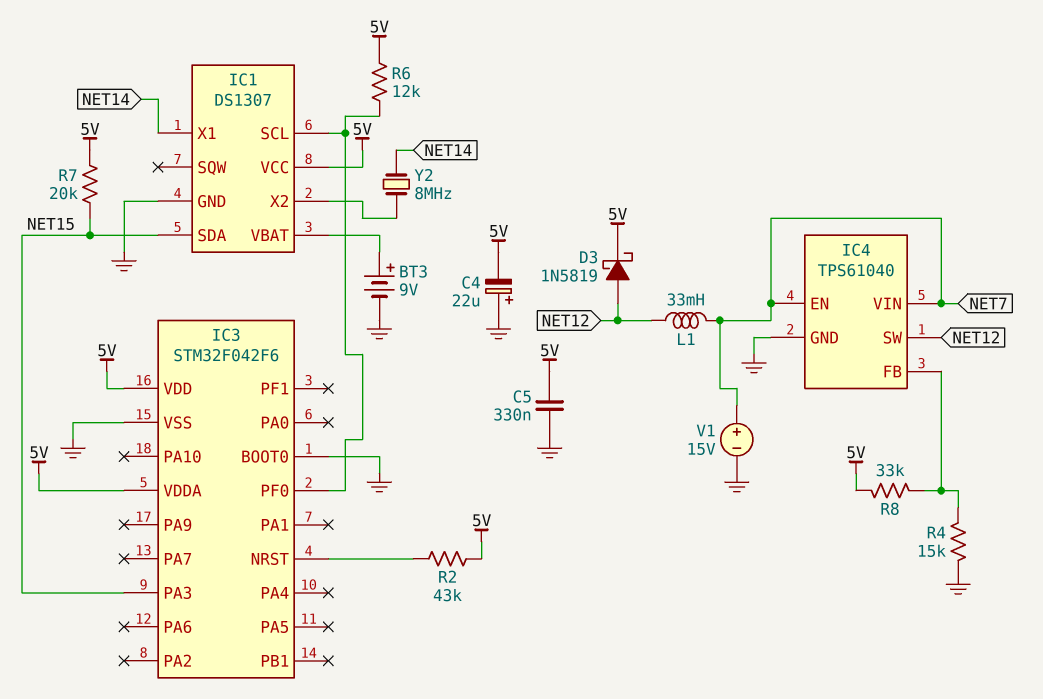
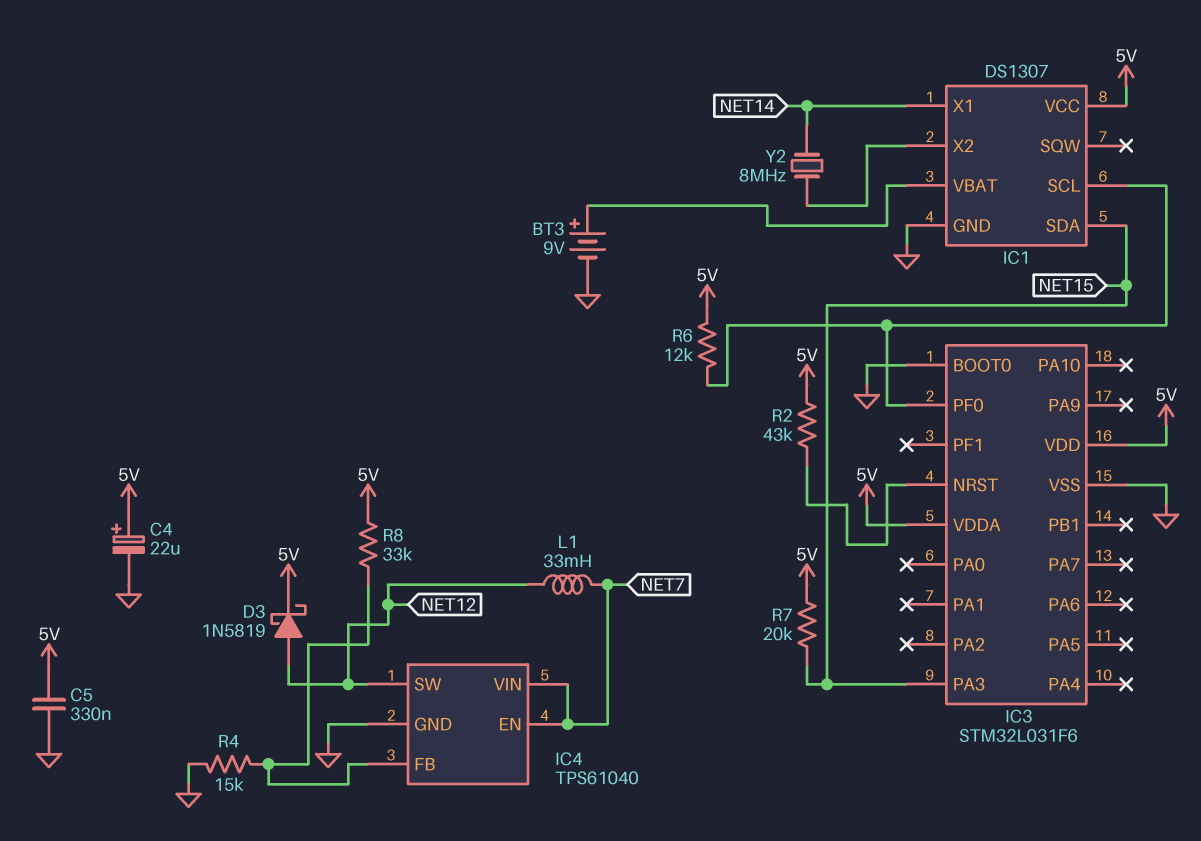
C4: 22uF (plus GND, minus 5V) -> 22uF (plus 5V, minus GND)
IC3: STM32F042F6 -> STM32L031F6
V1: 15V (plus NET7, minus GND) -> none

